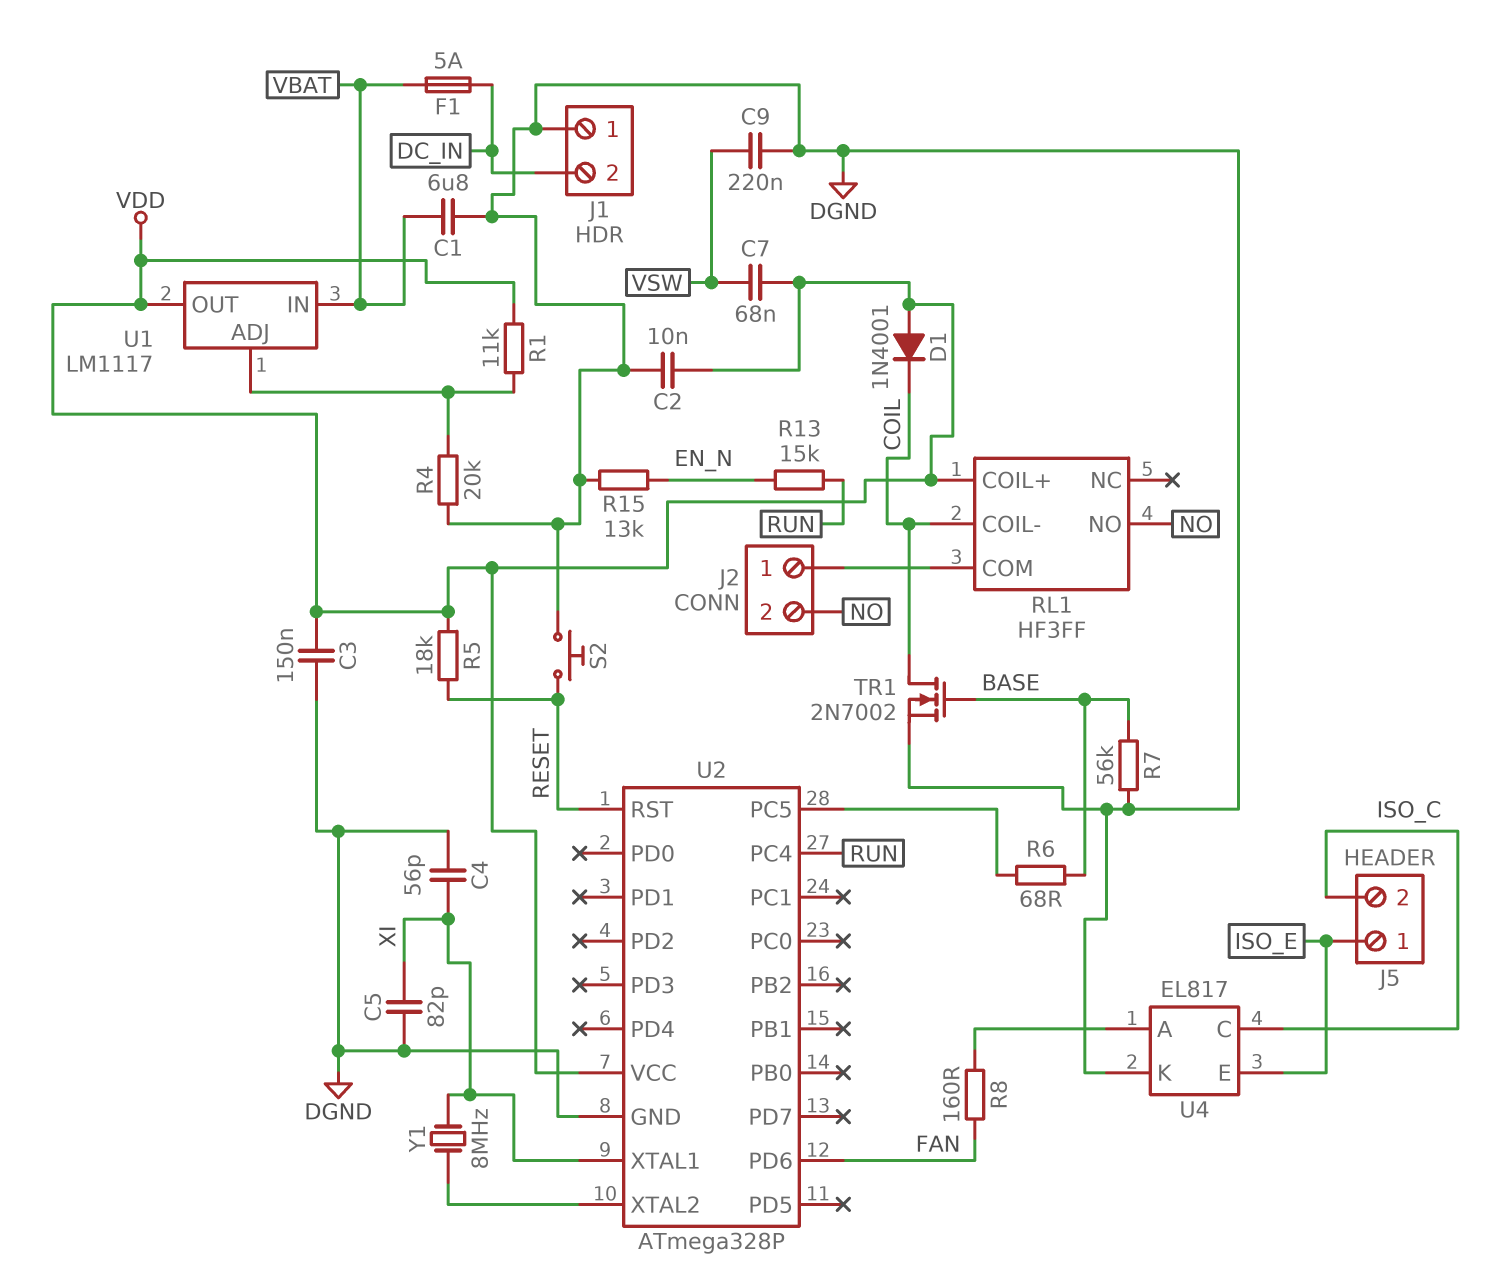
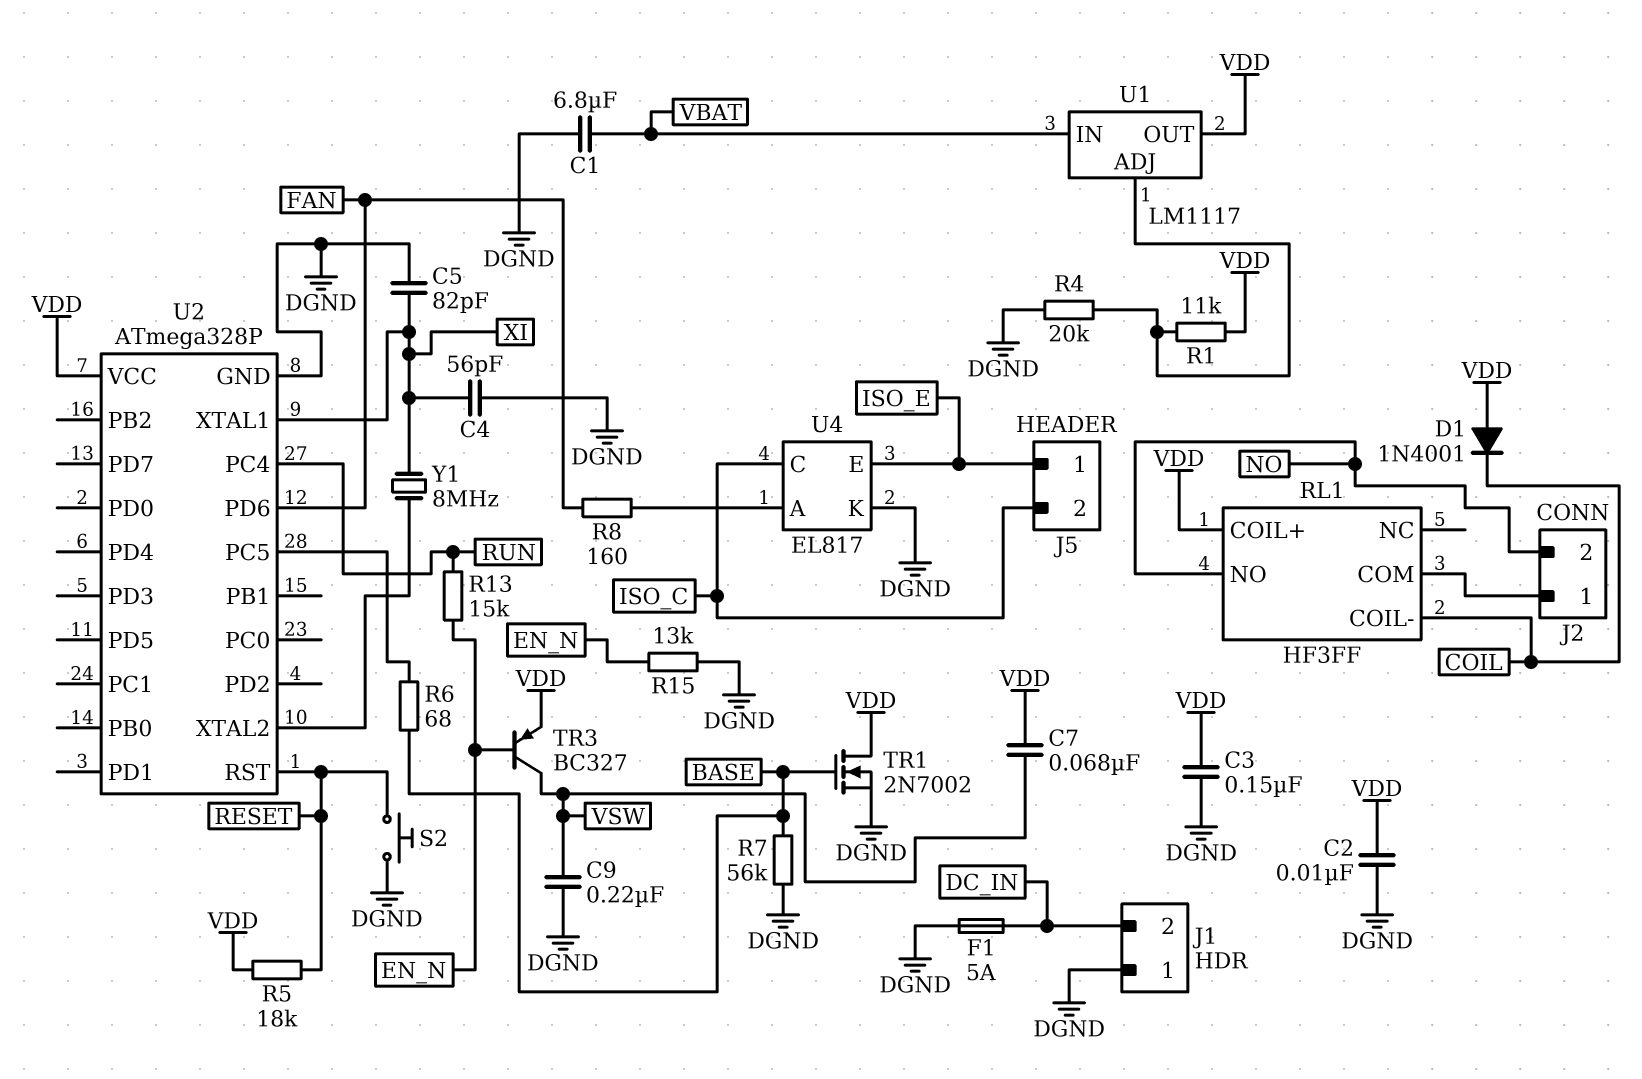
F1: 5A (DC_IN, VBAT) -> 5A (DC_IN, DGND)
TR1: NMOS 2N7002 (G BASE, D COIL, S DGND) -> NMOS 2N7002 (G BASE, D VDD, S DGND)
TR3: none -> PNP BC327 (B EN_N, C VSW, E VDD)

